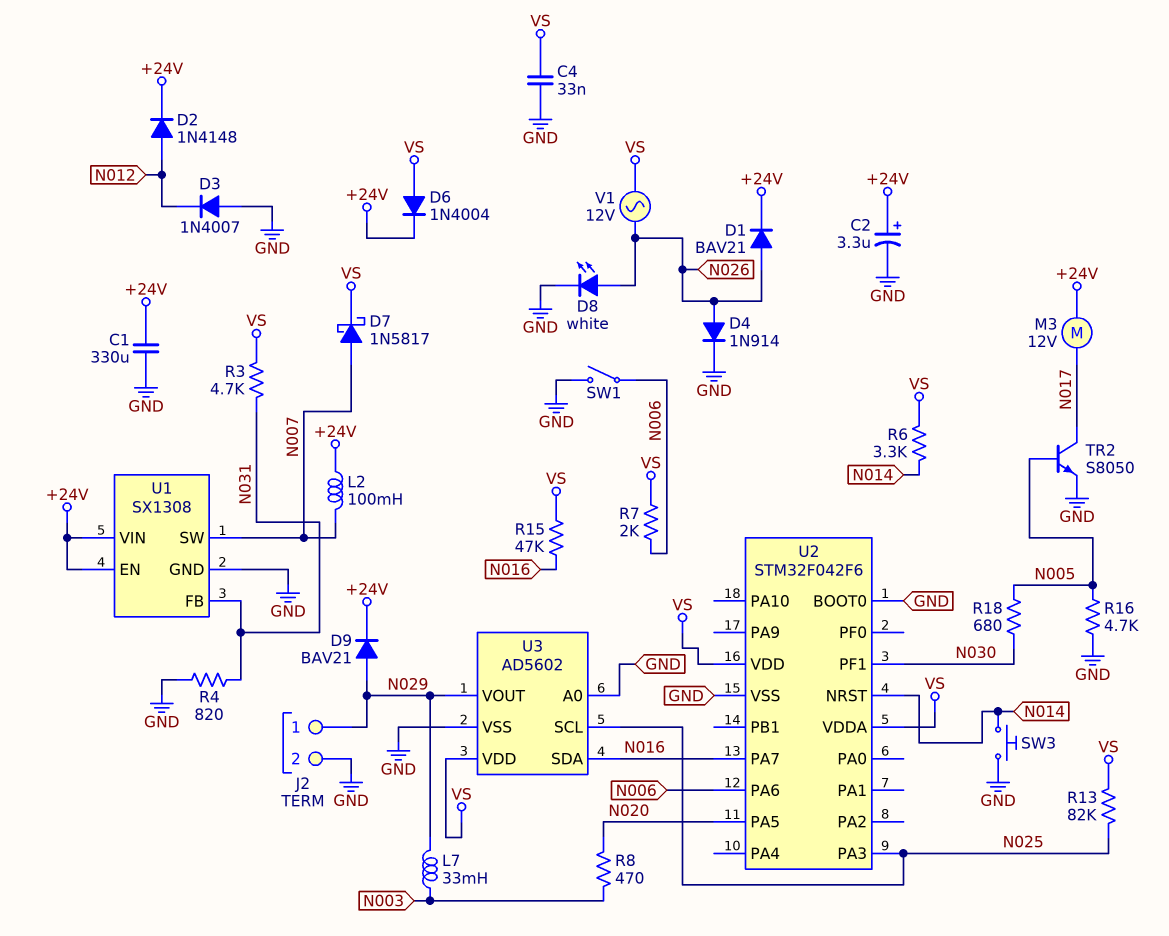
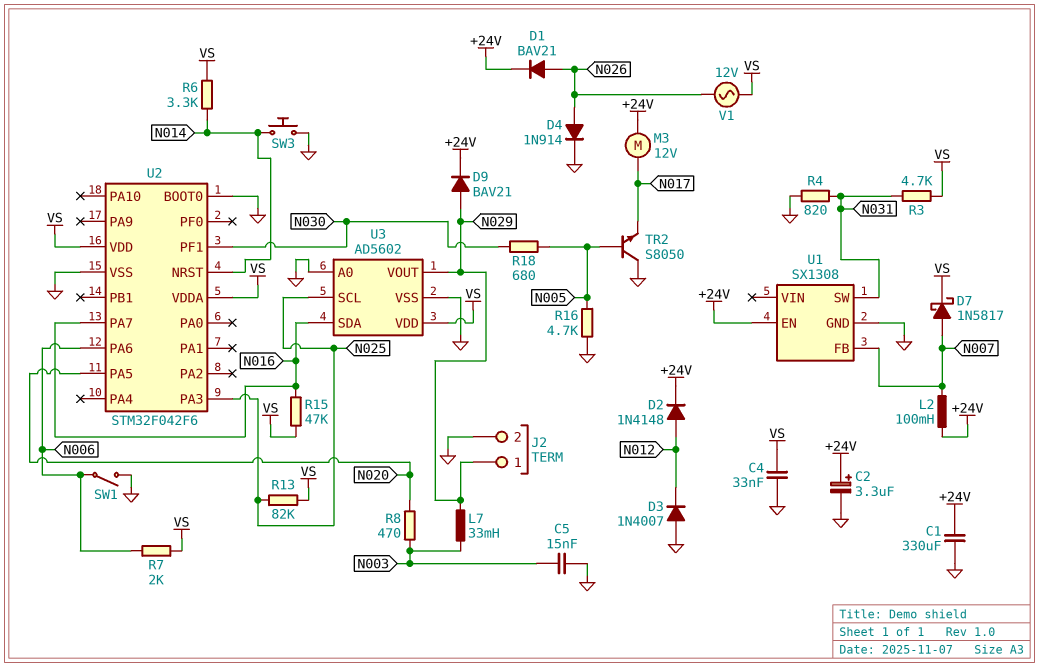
C5: none -> 15nF (GND, N003)
D6: diode 1N4004 (A VS, K +24V) -> none
D8: LED white (A N026, K GND) -> none
TR2: NPN S8050 (B N005, C N017, E GND) -> NPN S8050 (B N005, C GND, E N017)
U1 pin FB: N031 -> N007
U1 pin SW: N007 -> N031
U1 pin VIN: +24V -> none

